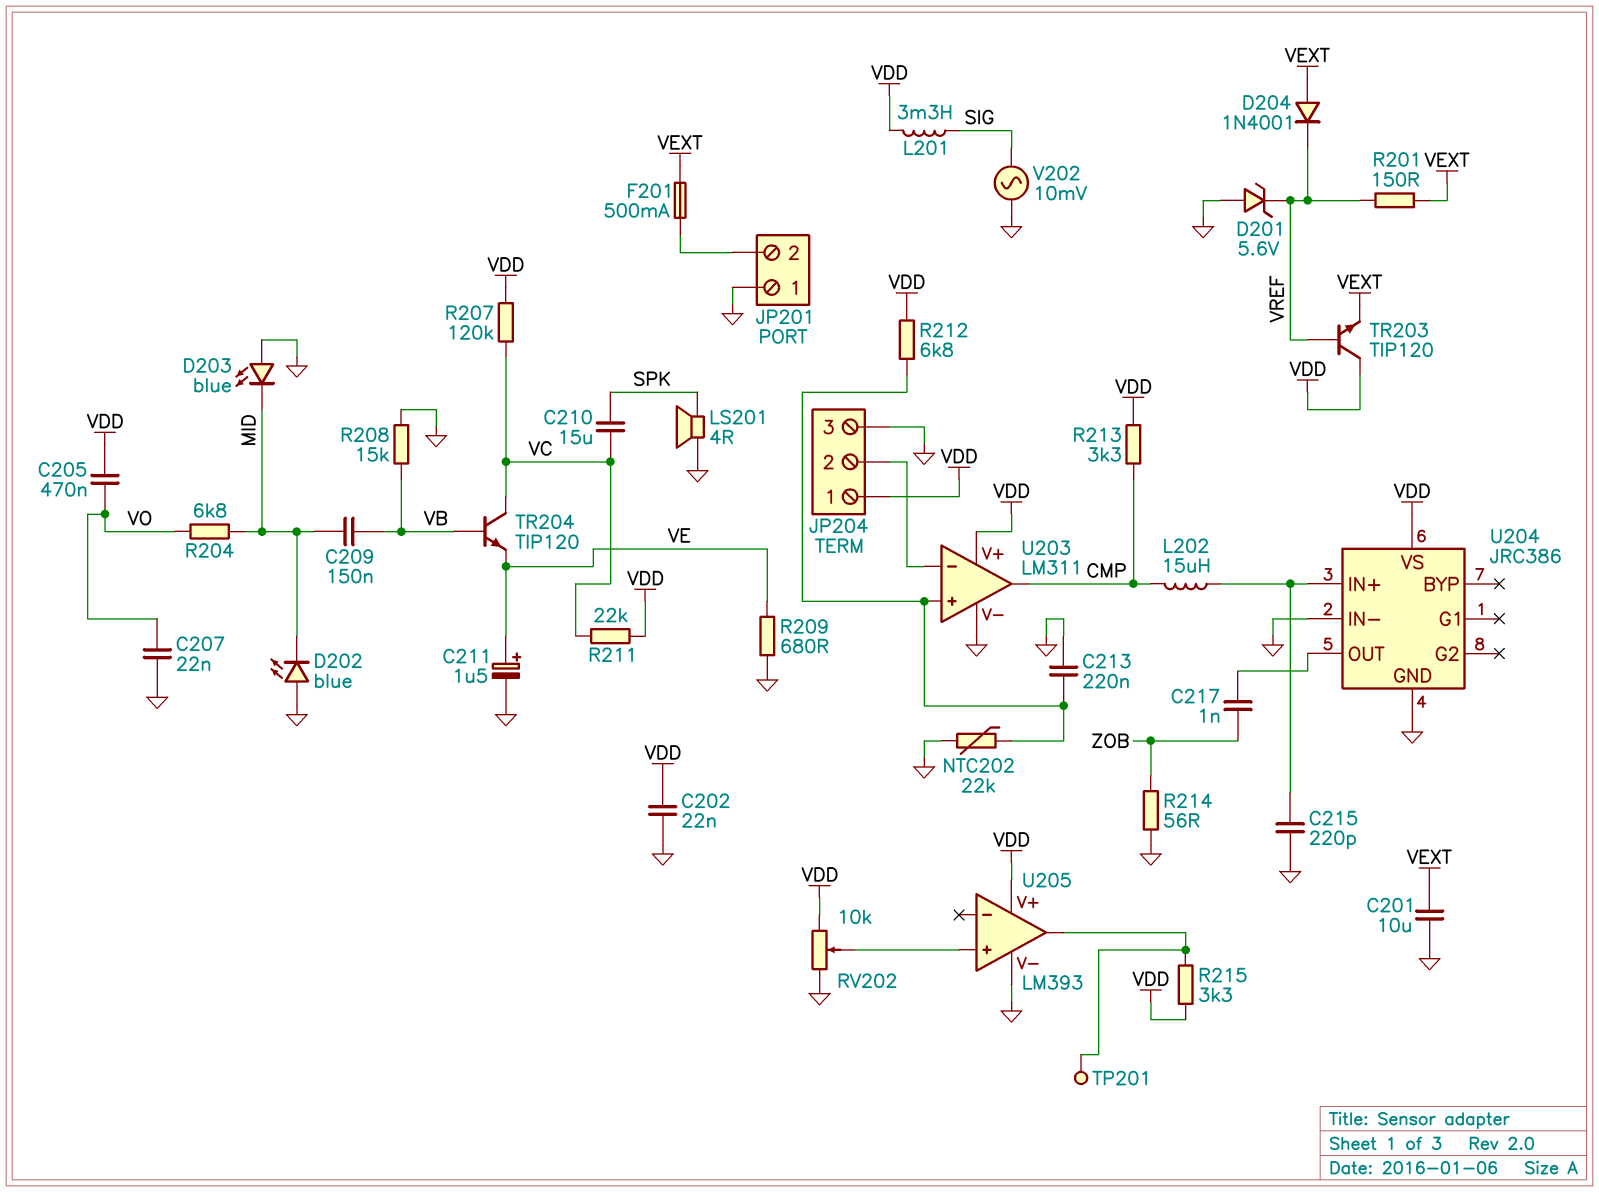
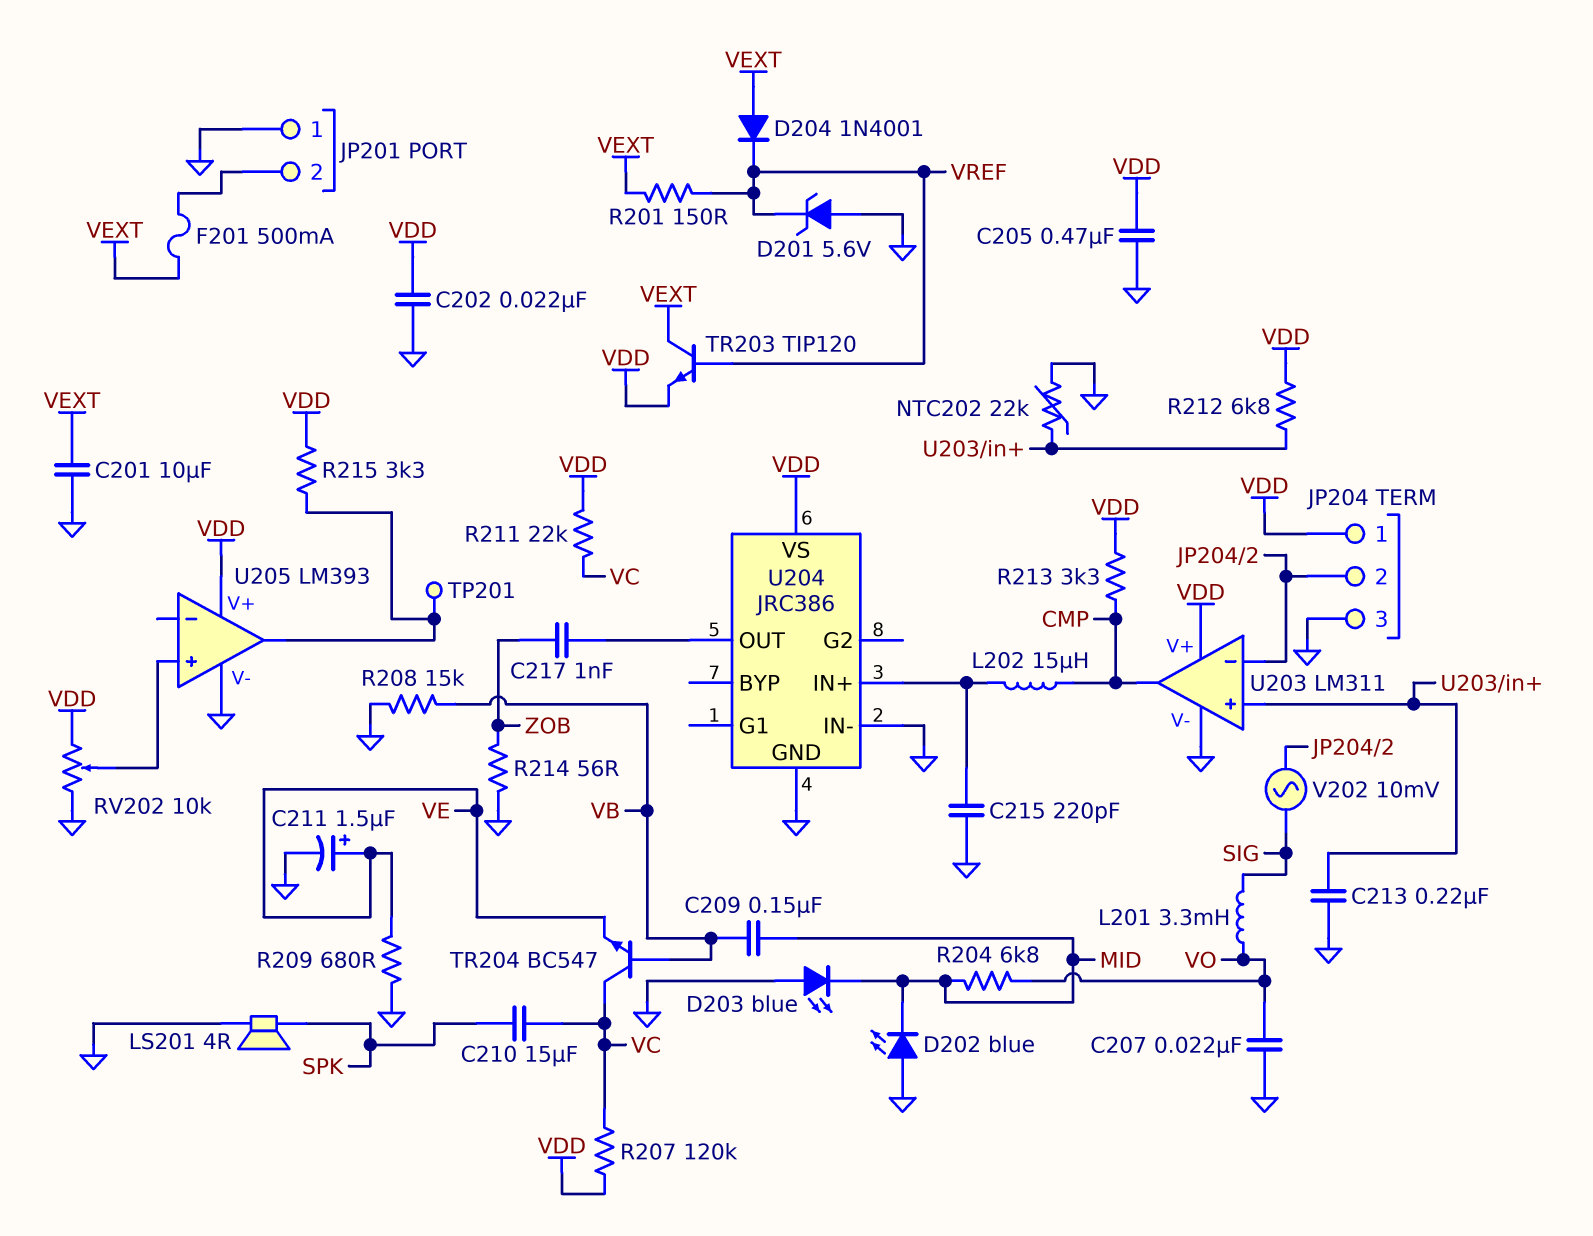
C205: 470nF (VDD, VO) -> 470nF (GND, VDD)
L201: 3.3mH (SIG, VDD) -> 3.3mH (SIG, VO)
TR203: NPN TIP120 (B VREF, C VDD, E VEXT) -> NPN TIP120 (B VREF, C VEXT, E VDD)
TR204: NPN TIP120 (B VB, C VC, E VE) -> NPN BC547 (B VB, C VC, E VE)
V202: AC 10mV (GND, SIG) -> AC 10mV (JP204/2, SIG)

